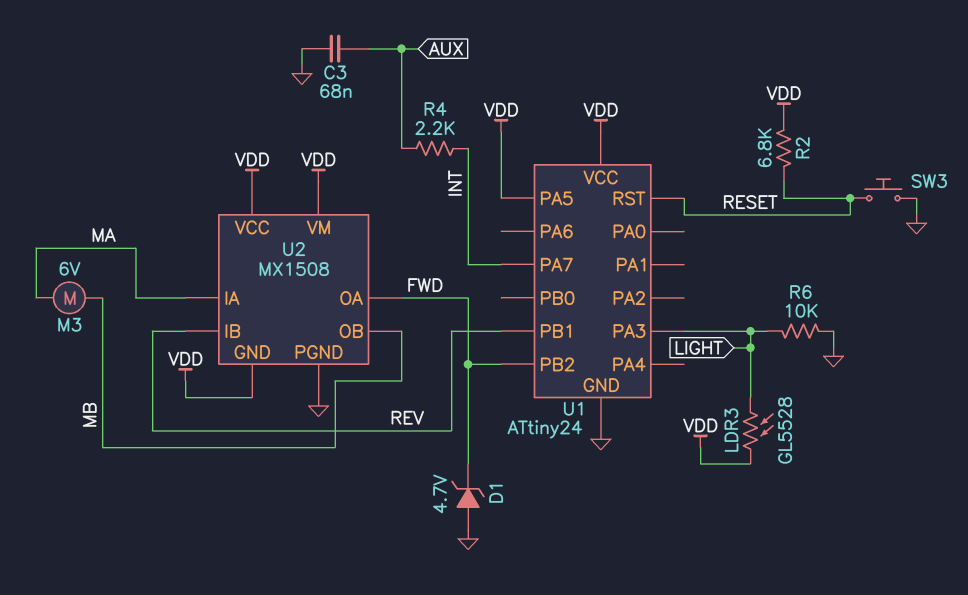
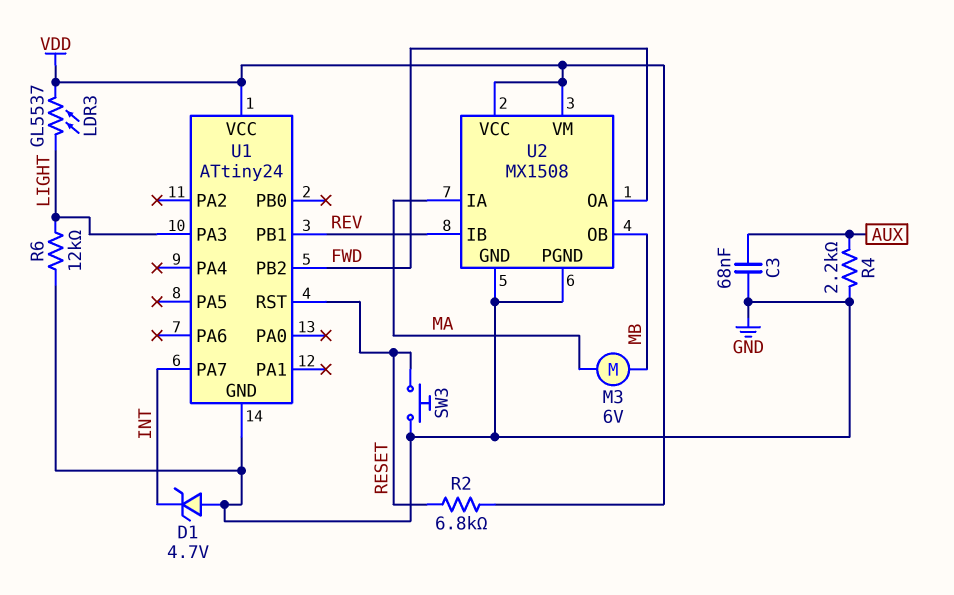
D1: zener 4.7V (A GND, K FWD) -> zener 4.7V (A GND, K INT)
LDR3: GL5528 (LIGHT, VDD) -> GL5537 (LIGHT, VDD)
R4: 2.2k (AUX, INT) -> 2.2k (AUX, GND)
R6: 10k (GND, LIGHT) -> 12k (GND, LIGHT)
U1 pin PA5: VDD -> none
U2 pin GND: VDD -> GND

